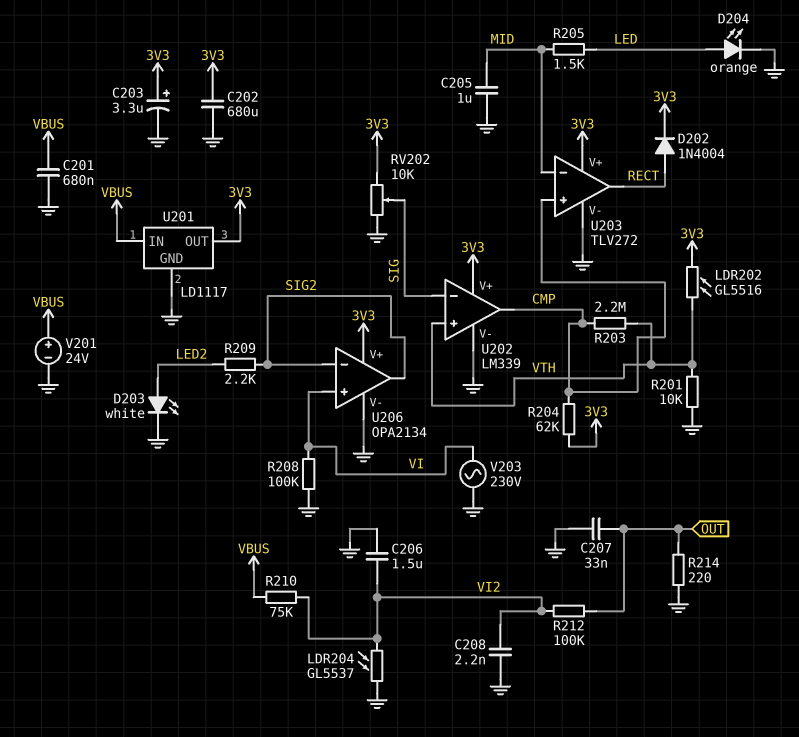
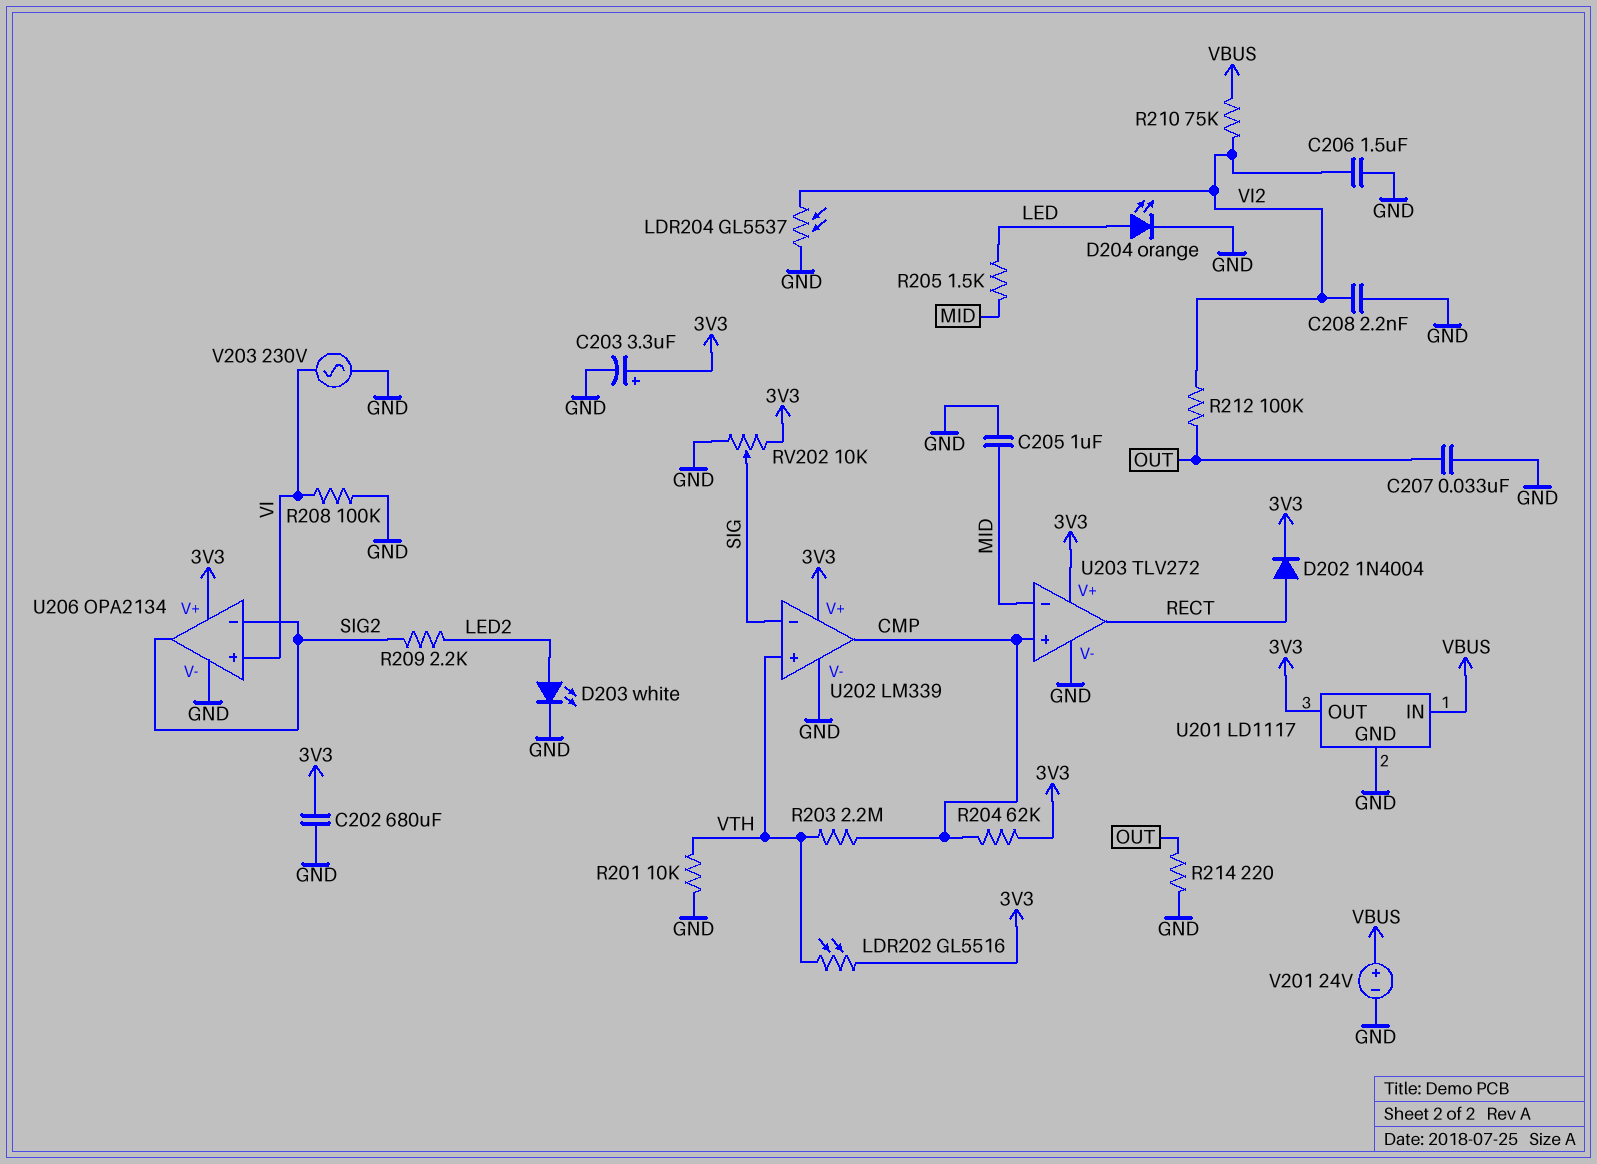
C201: 680nF (GND, VBUS) -> none

